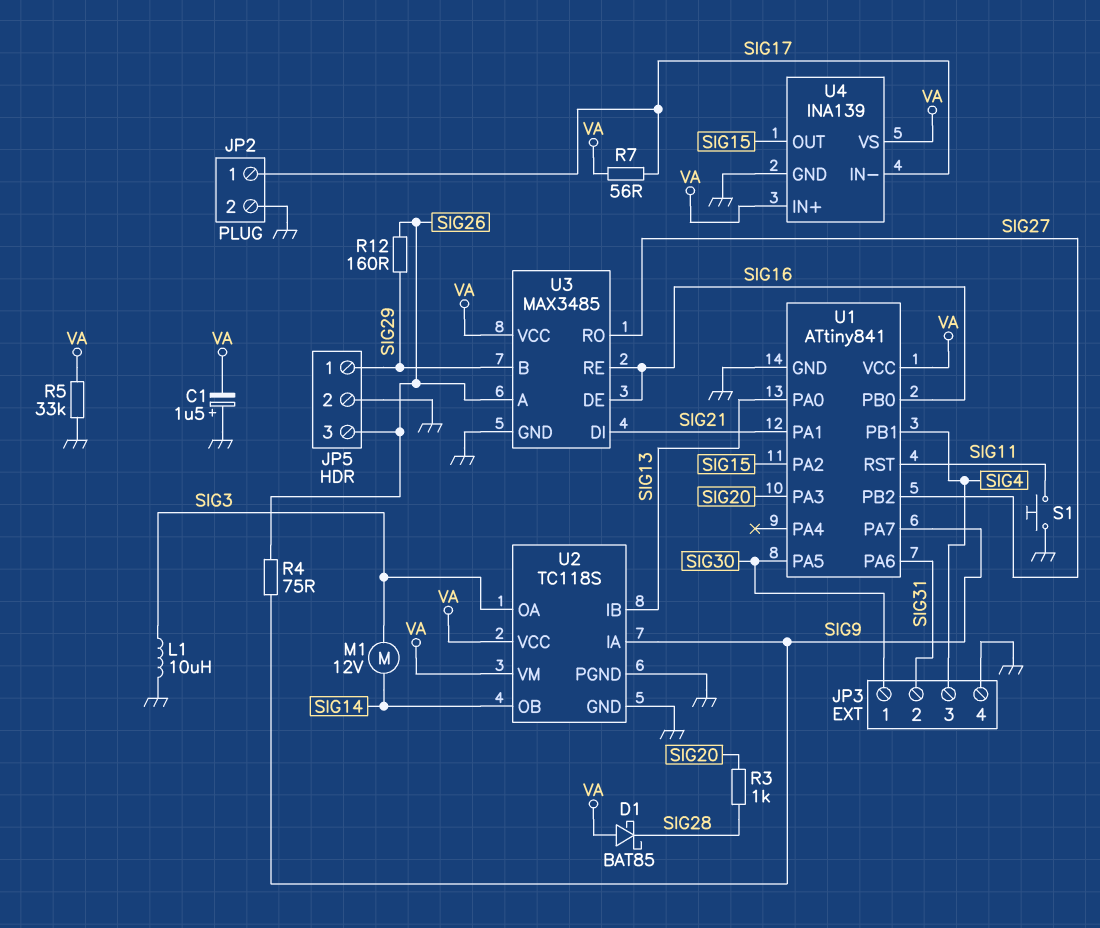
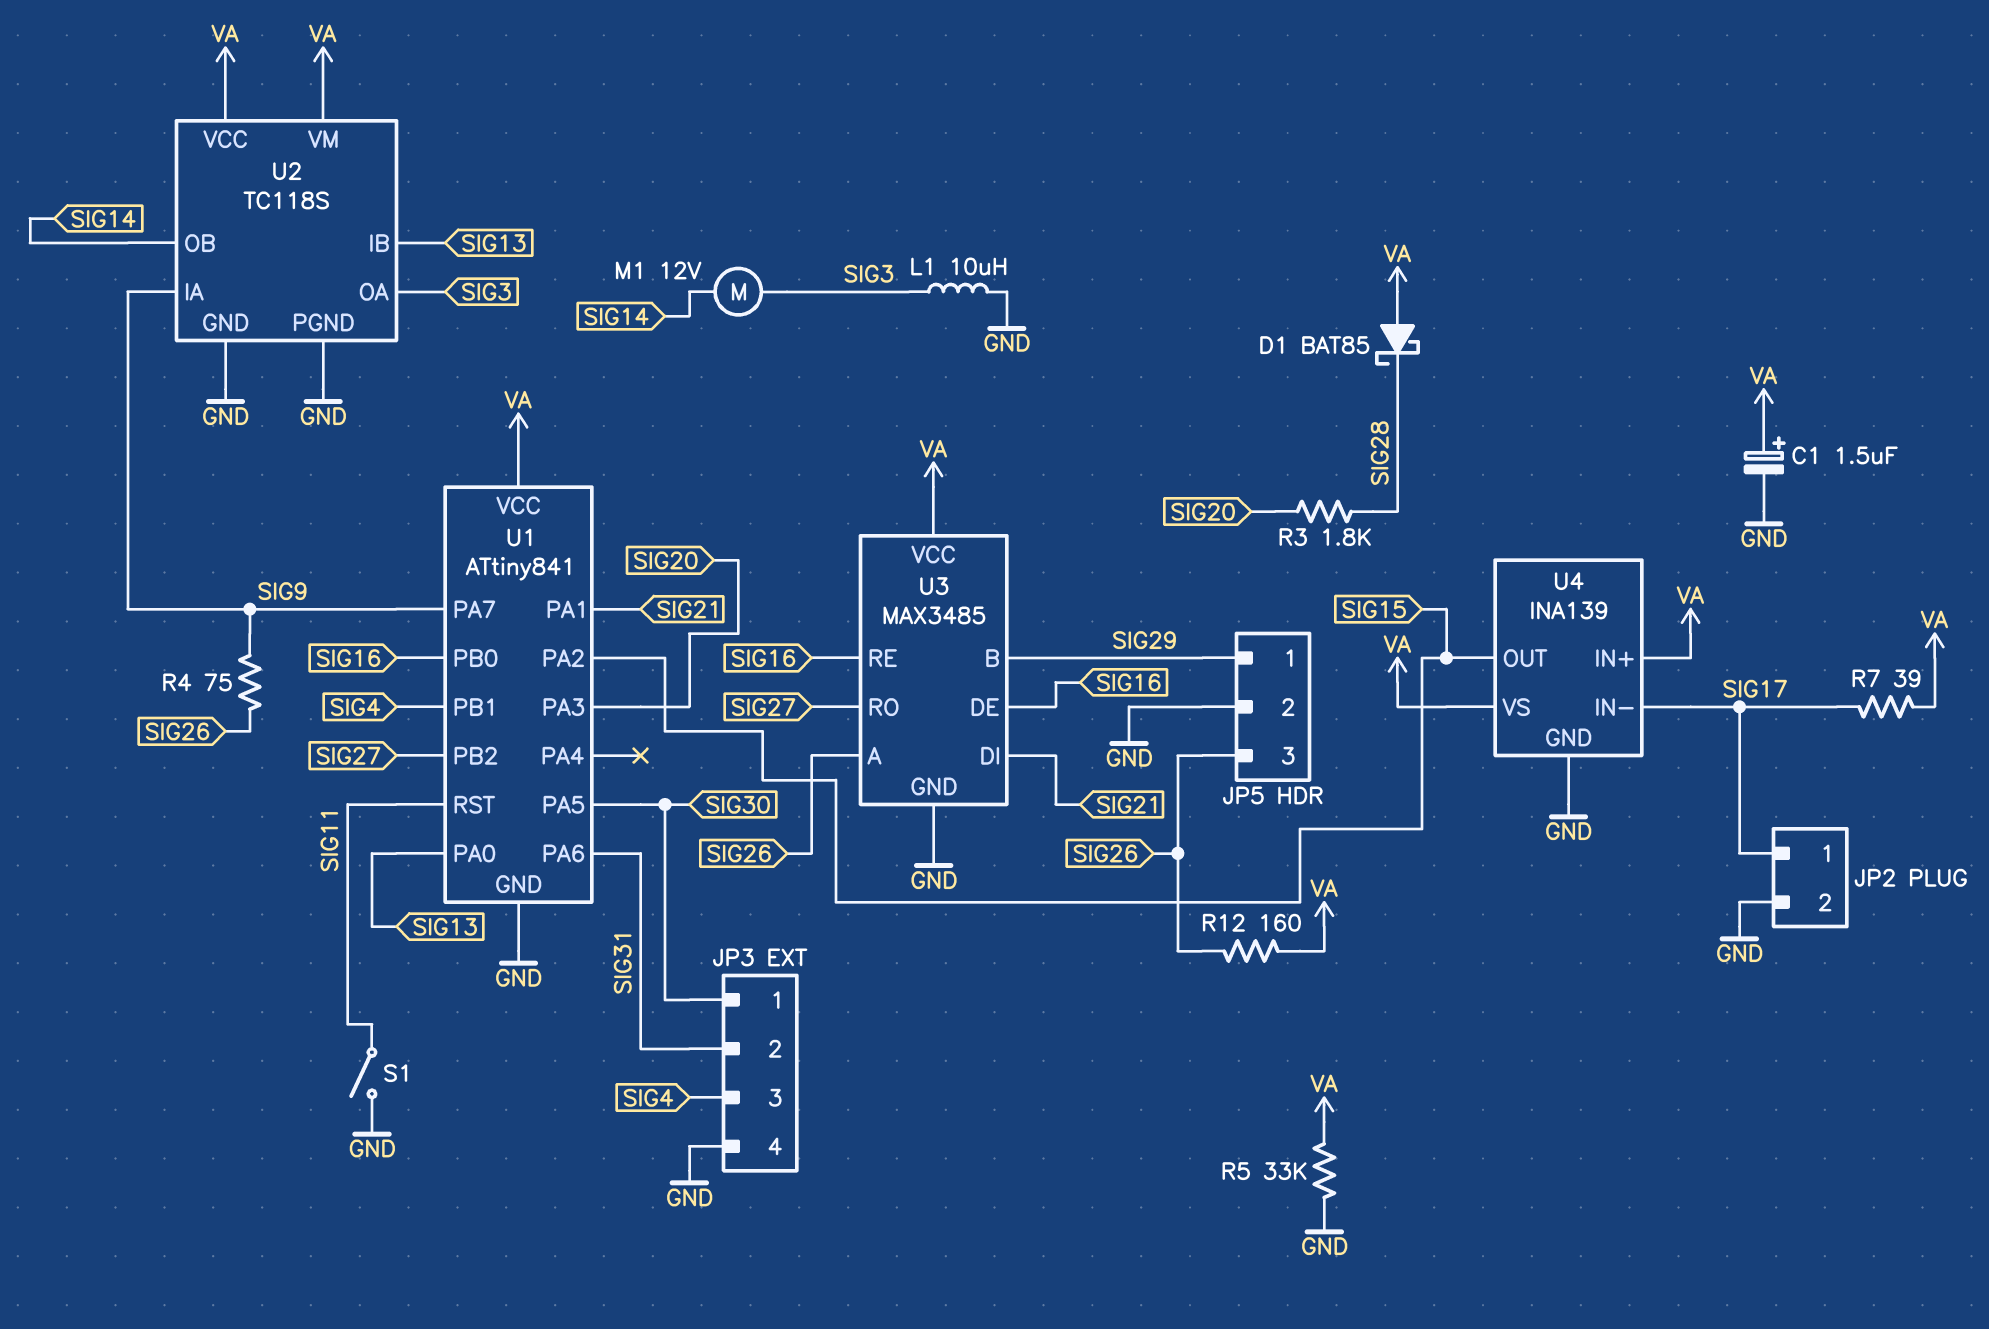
C1: 1.5uF (plus GND, minus VA) -> 1.5uF (plus VA, minus GND)
R3: 1k (SIG20, SIG28) -> 1.8k (SIG20, SIG28)
R7: 56 (SIG17, VA) -> 39 (SIG17, VA)
R12: 160 (SIG26, SIG29) -> 160 (SIG26, VA)
S1: button (GND, SIG11) -> switch (GND, SIG11)

